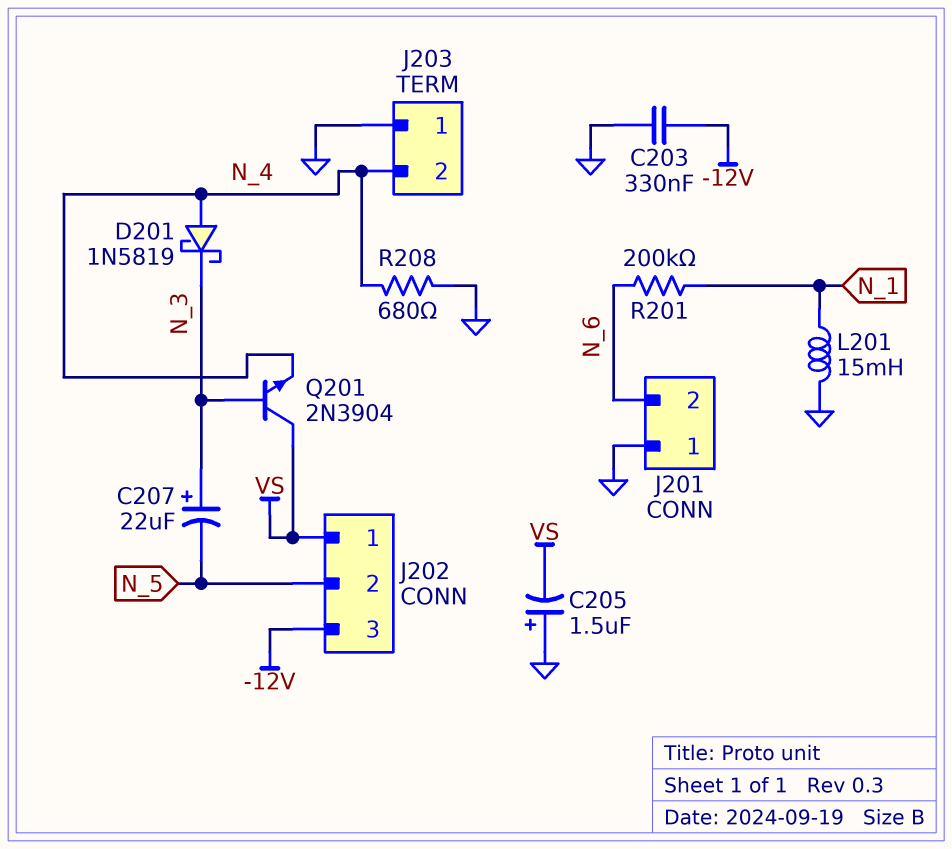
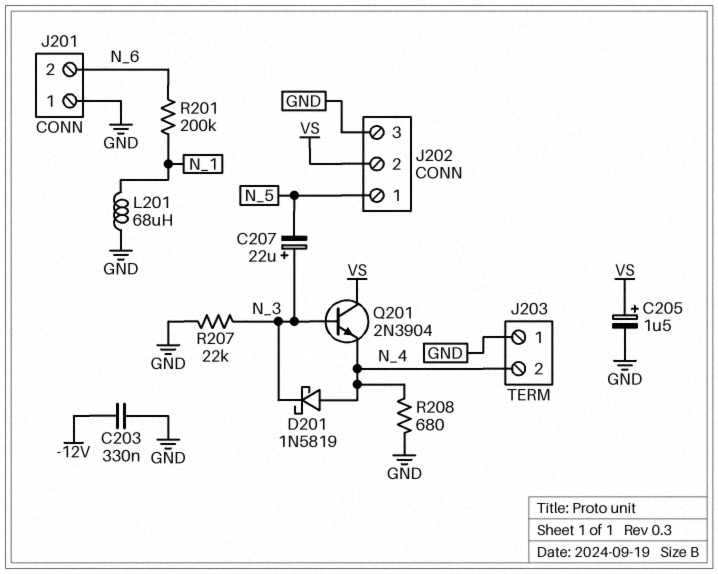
C205: 1.5uF (plus GND, minus VS) -> 1.5uF (plus VS, minus GND)
J202 pin 1: VS -> N_5
J202 pin 2: N_5 -> VS
J202 pin 3: -12V -> GND
L201: 15mH (GND, N_1) -> 68uH (GND, N_1)
R207: none -> 22k (GND, N_3)

